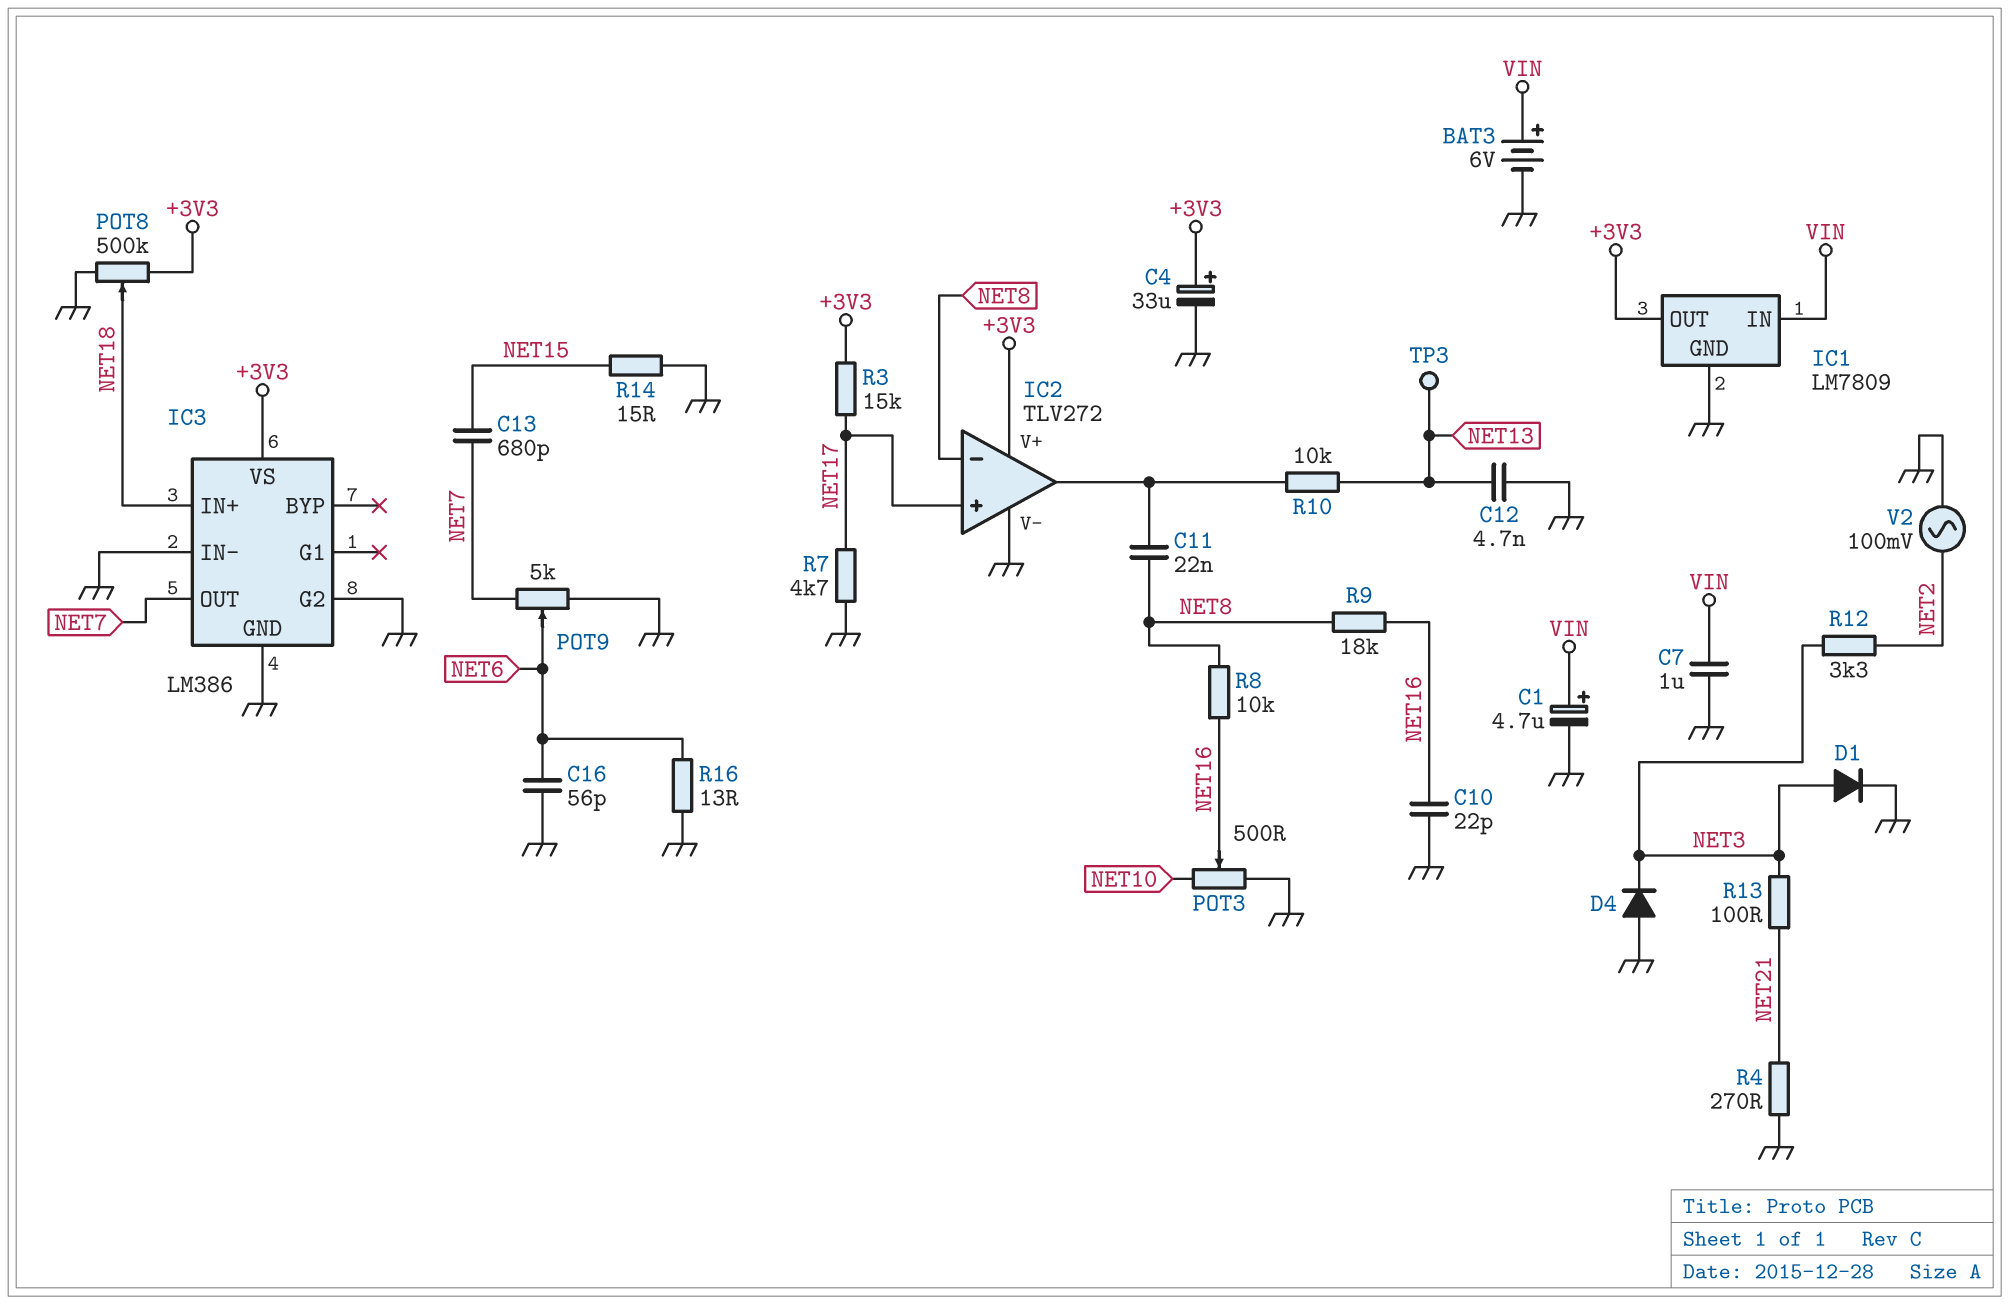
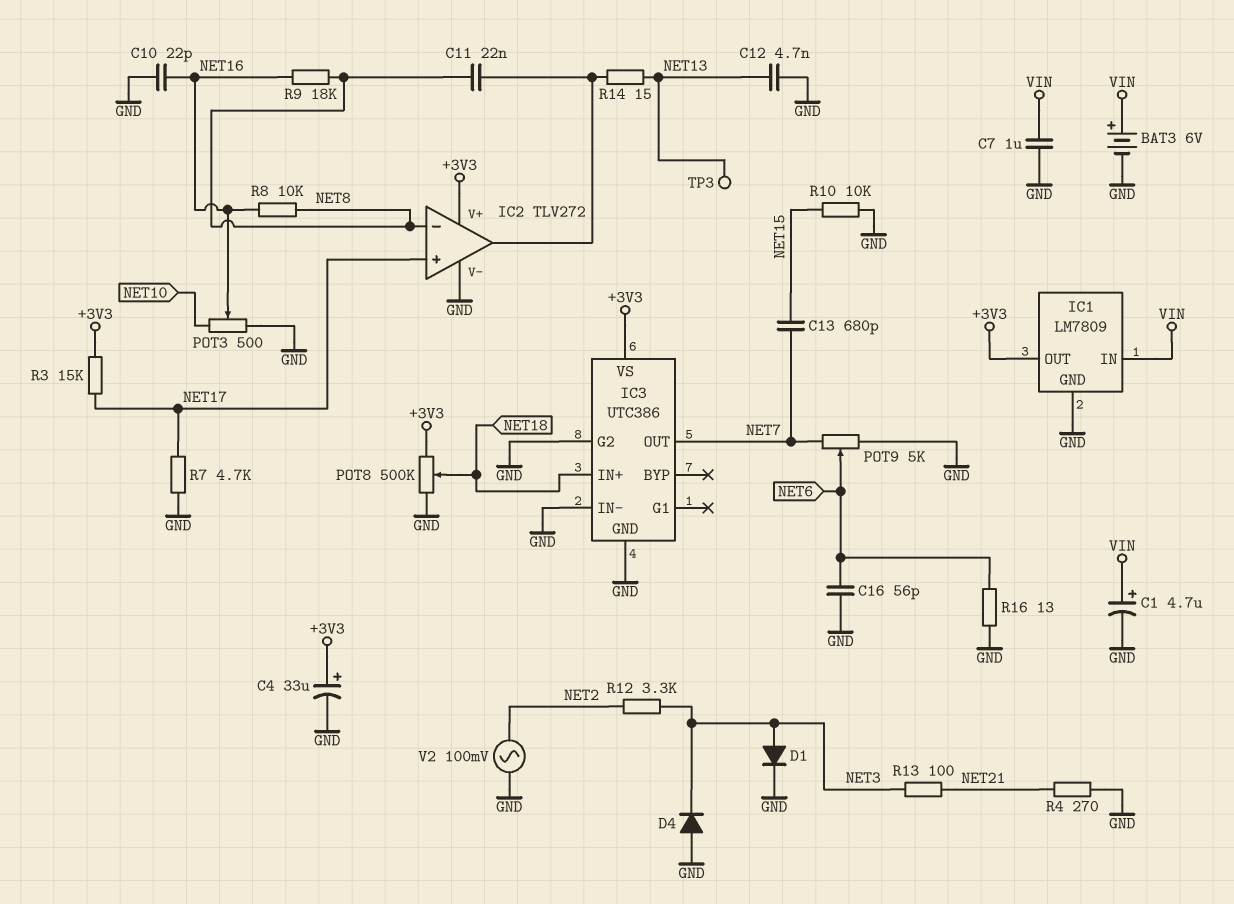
IC3: LM386 -> UTC386
R10: 10k (IC2/out, NET13) -> 10k (GND, NET15)
R14: 15 (GND, NET15) -> 15 (IC2/out, NET13)

